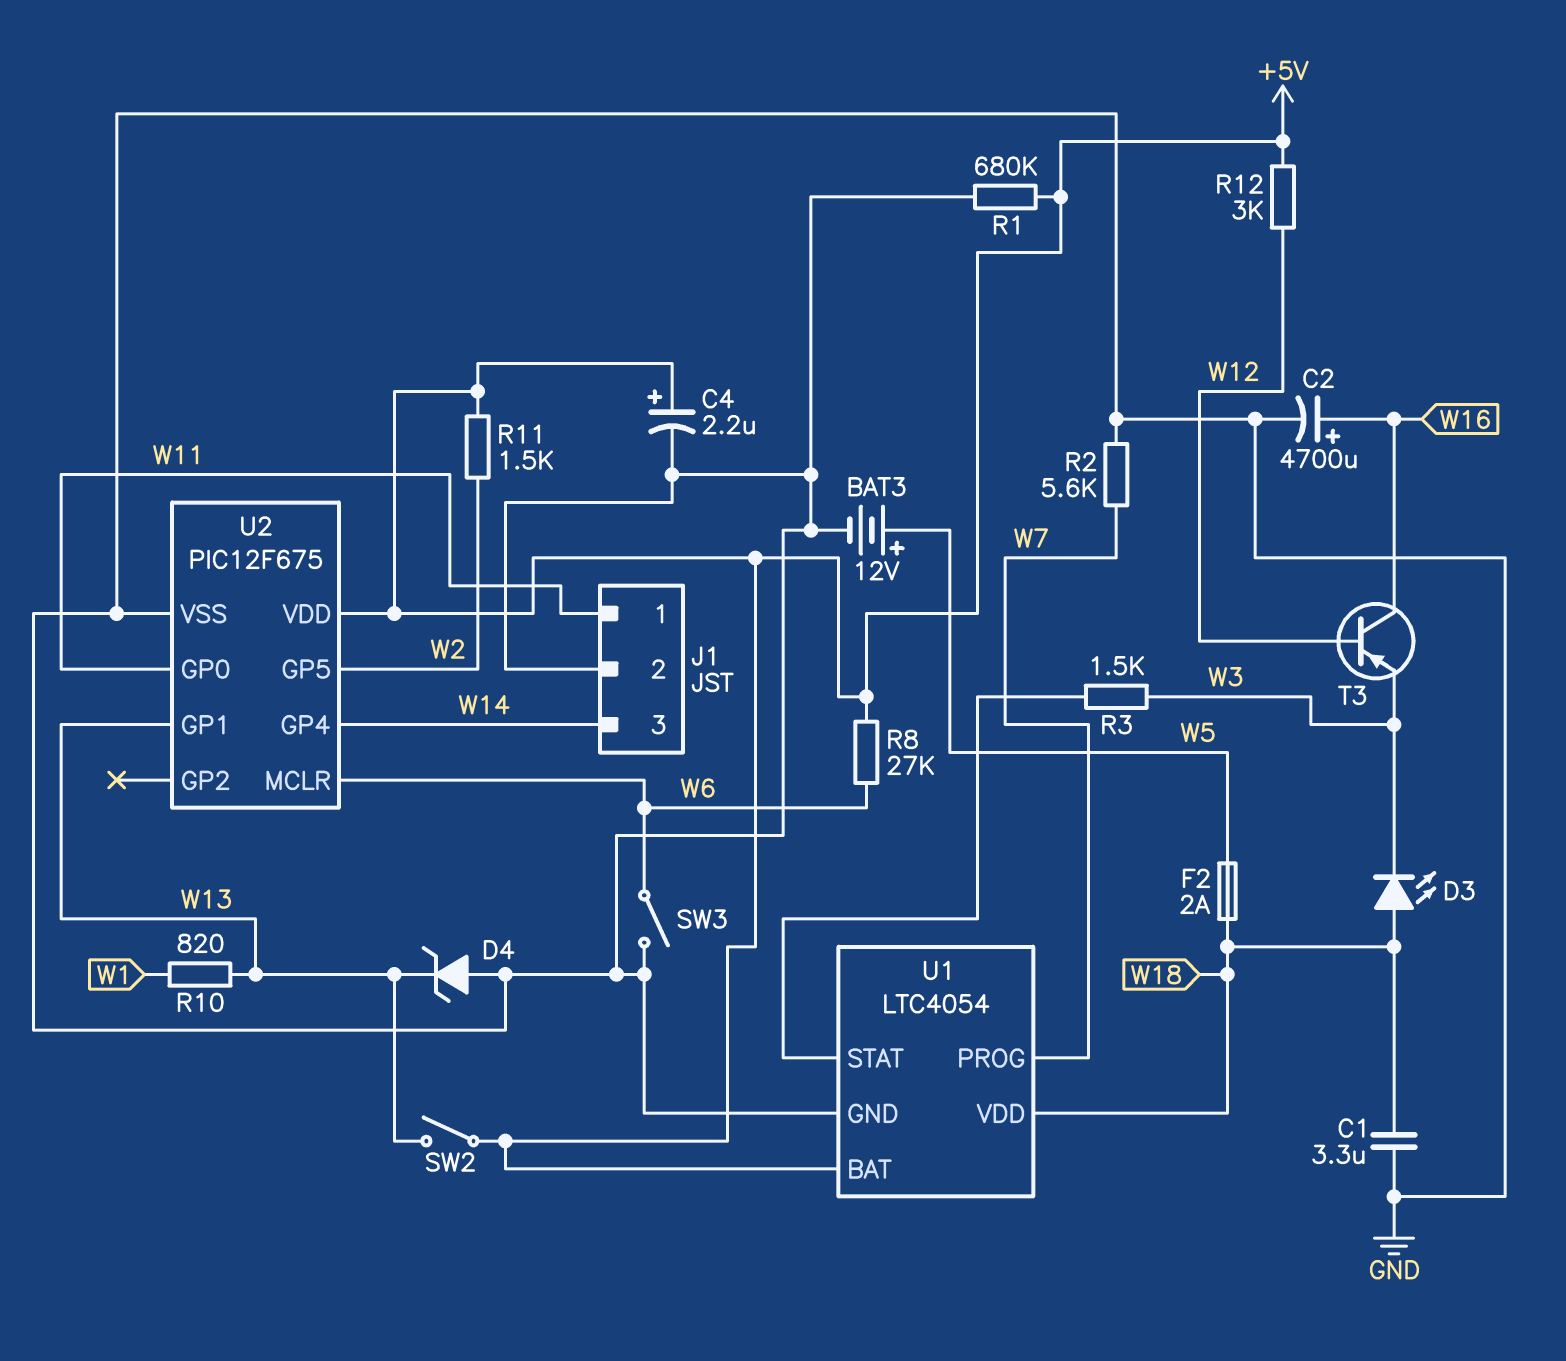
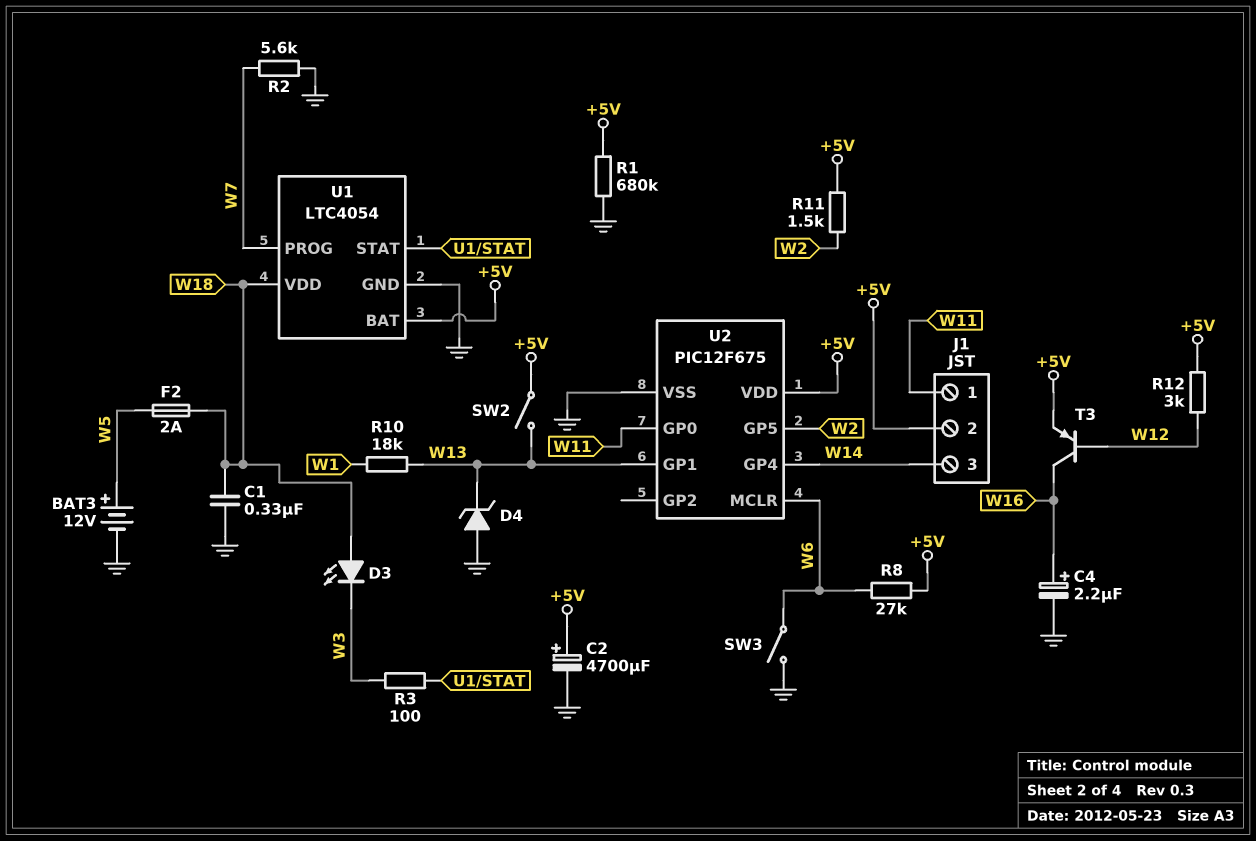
C1: 3.3uF (GND, W18) -> 330nF (GND, W18)
C2: 4700uF (plus W16, minus GND) -> 4700uF (plus +5V, minus GND)
C4: 2.2uF (plus +5V, minus GND) -> 2.2uF (plus W16, minus GND)
J1 pin 2: GND -> +5V
R3: 1.5k (U1/STAT, W3) -> 100 (U1/STAT, W3)
R10: 820 (W1, W13) -> 18k (W1, W13)
T3: PNP (B W12, C W16, E W3) -> PNP (B W12, C W16, E +5V)

